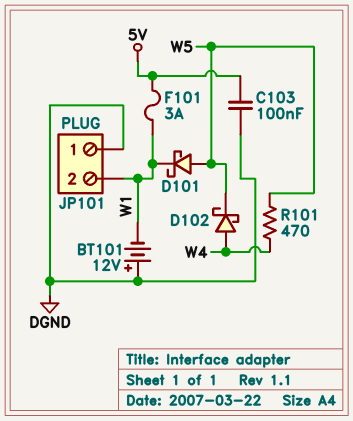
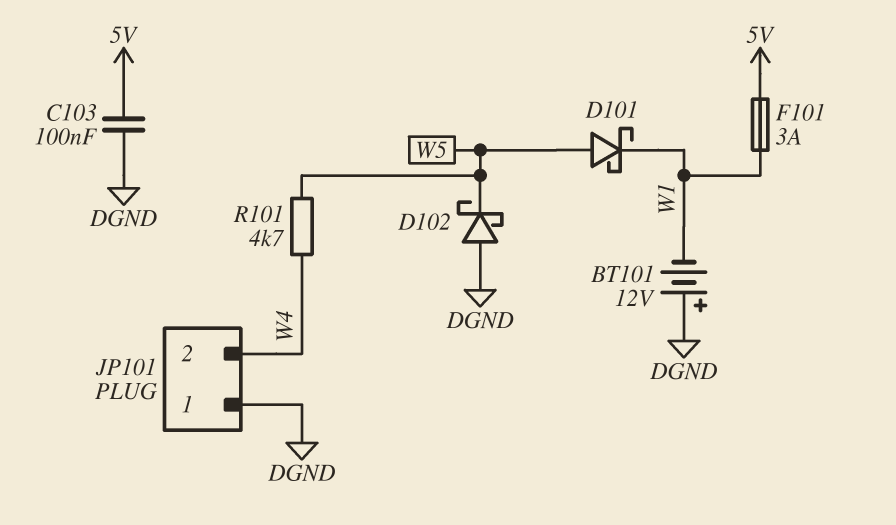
D102: schottky (A W4, K W5) -> schottky (A DGND, K W5)
JP101 pin 2: W1 -> W4
R101: 470 (W4, W5) -> 4.7k (W4, W5)

